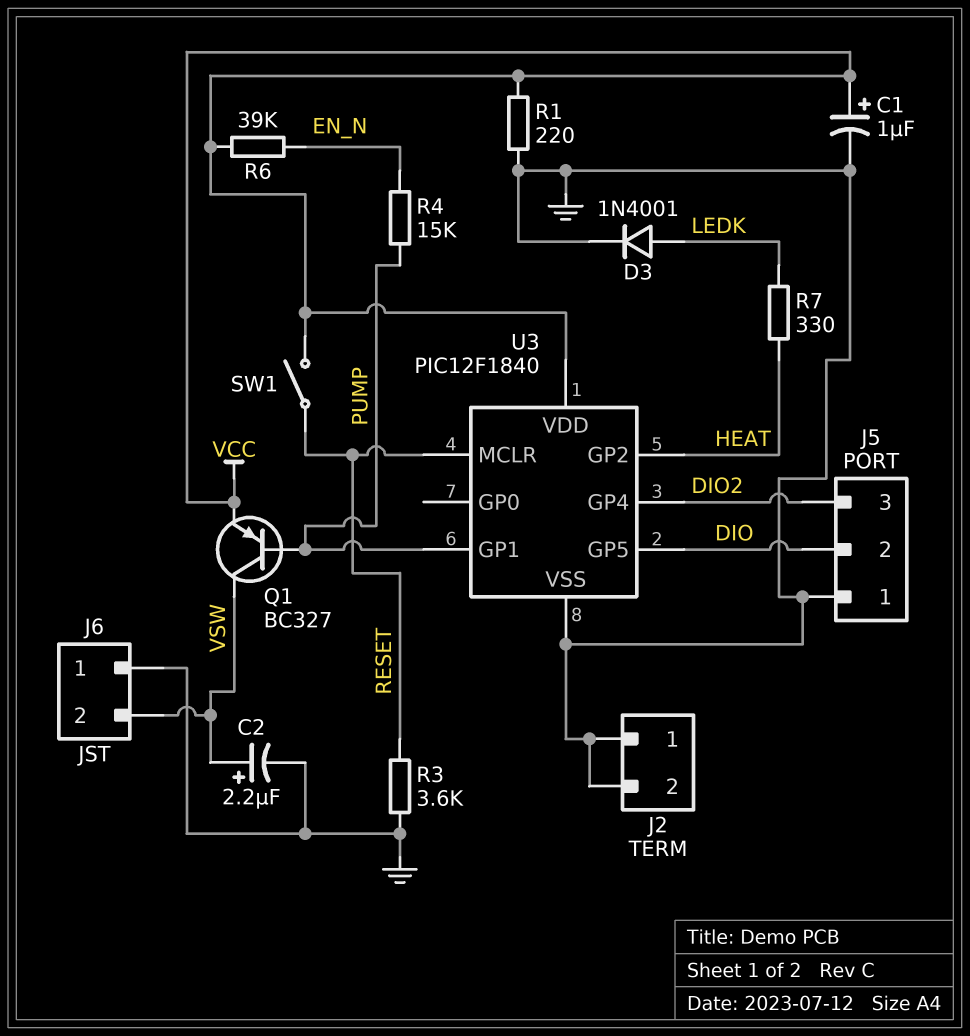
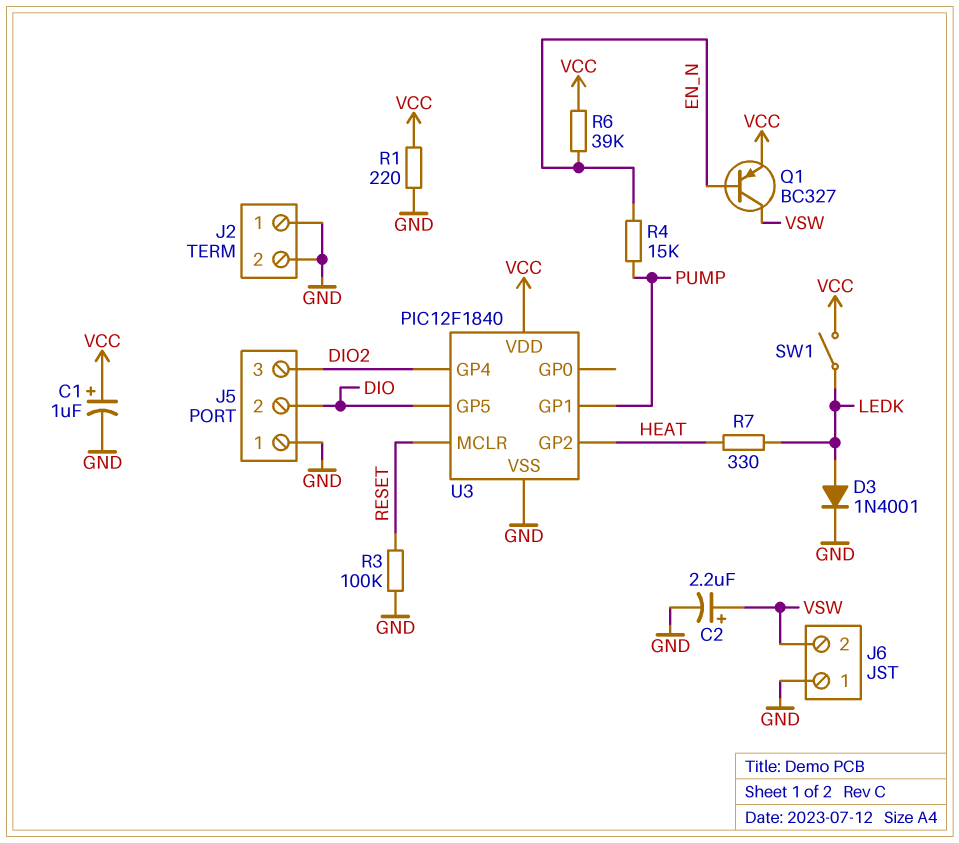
Q1: PNP BC327 (B PUMP, C VSW, E VCC) -> PNP BC327 (B EN_N, C VSW, E VCC)
R3: 3.6k (GND, RESET) -> 100k (GND, RESET)
SW1: switch (RESET, VCC) -> switch (LEDK, VCC)

